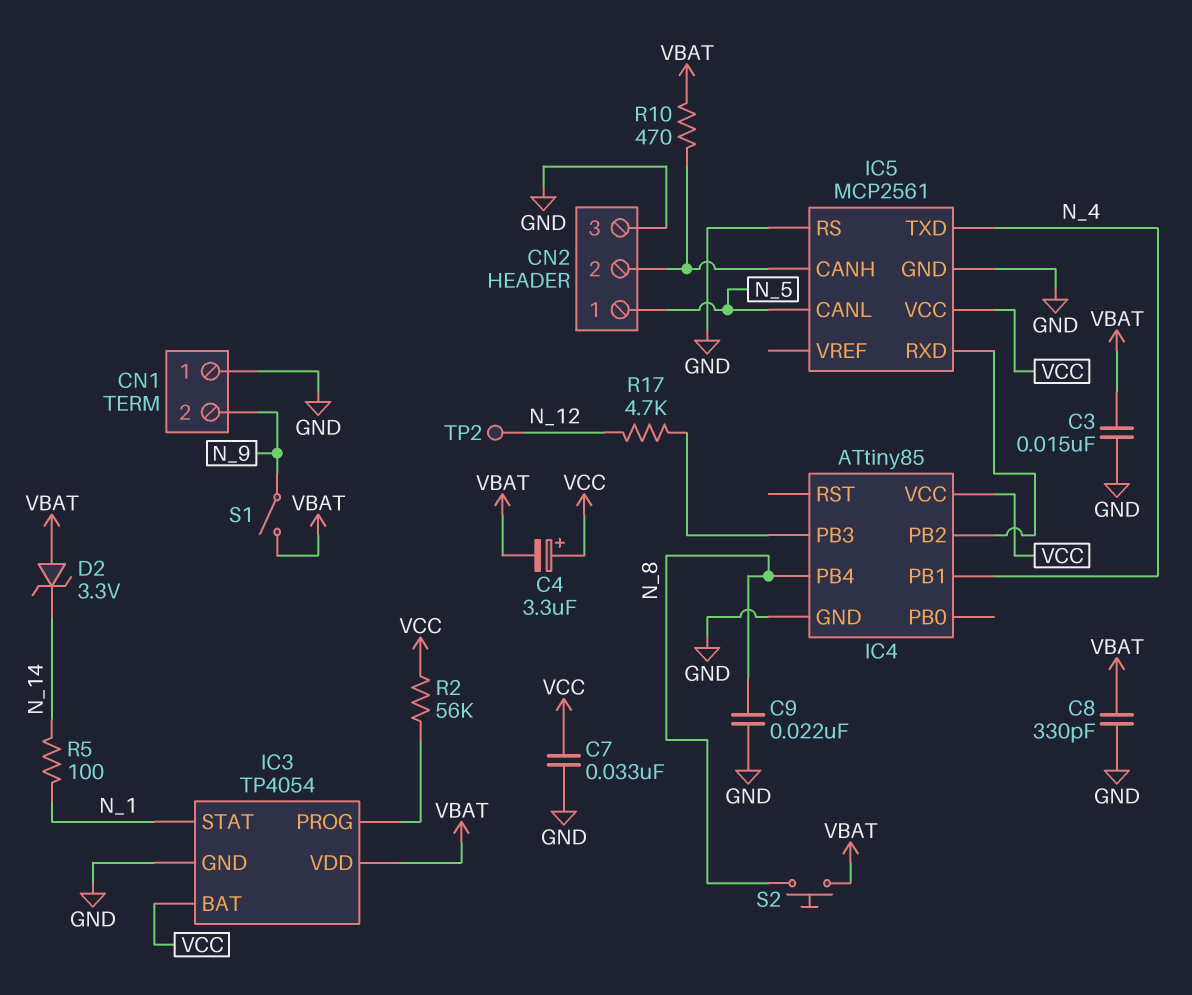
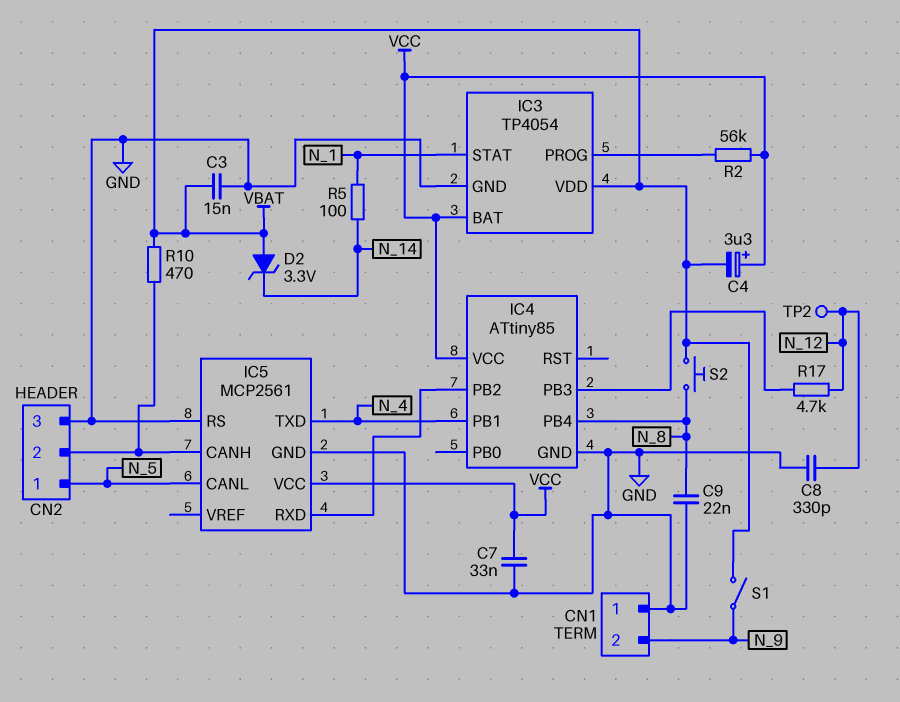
C8: 330pF (GND, VBAT) -> 330pF (GND, N_12)

